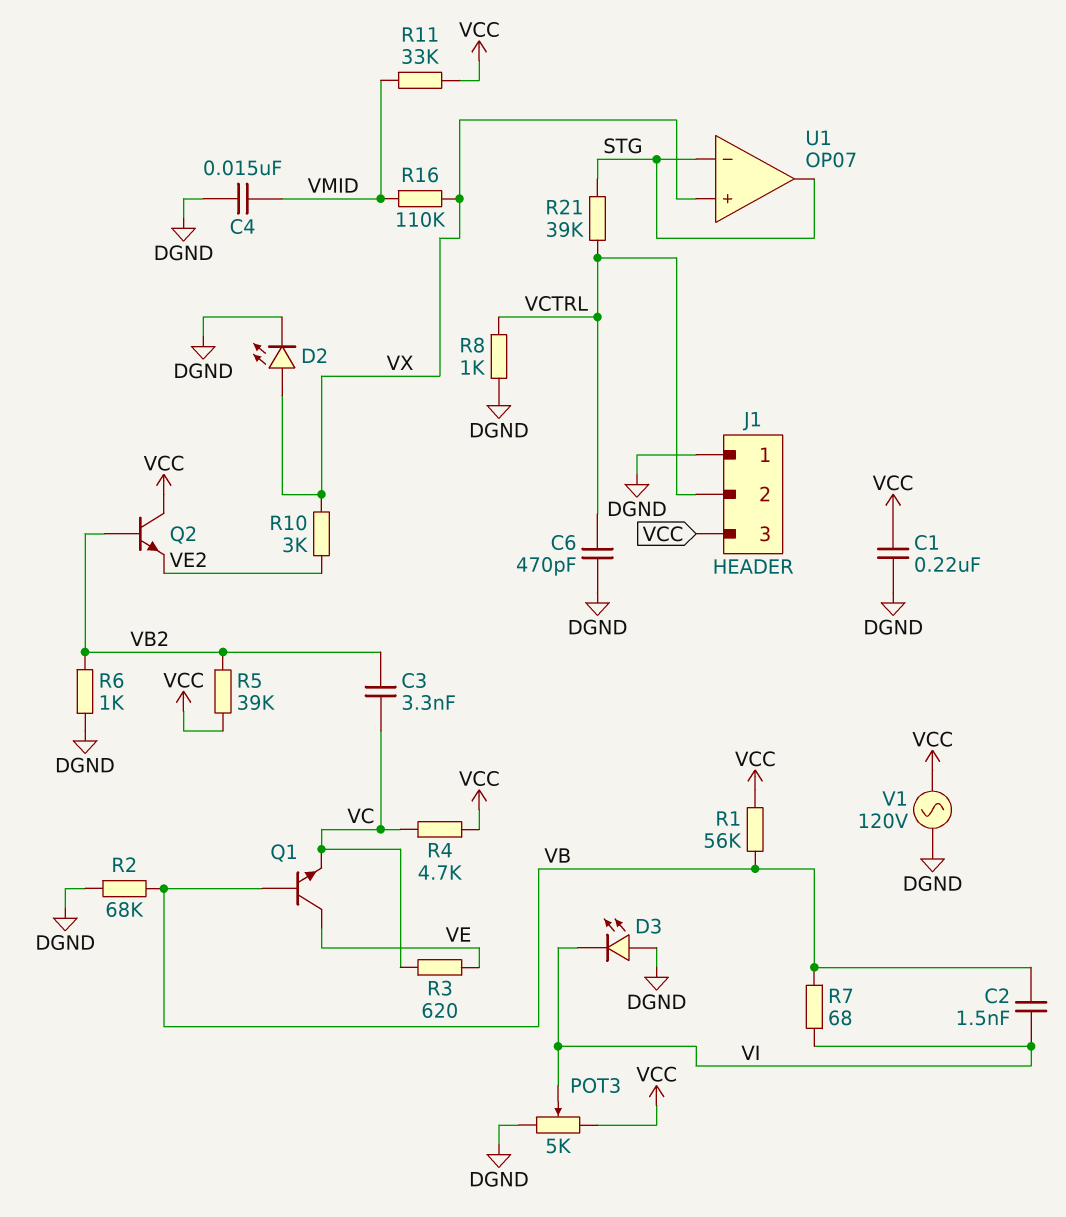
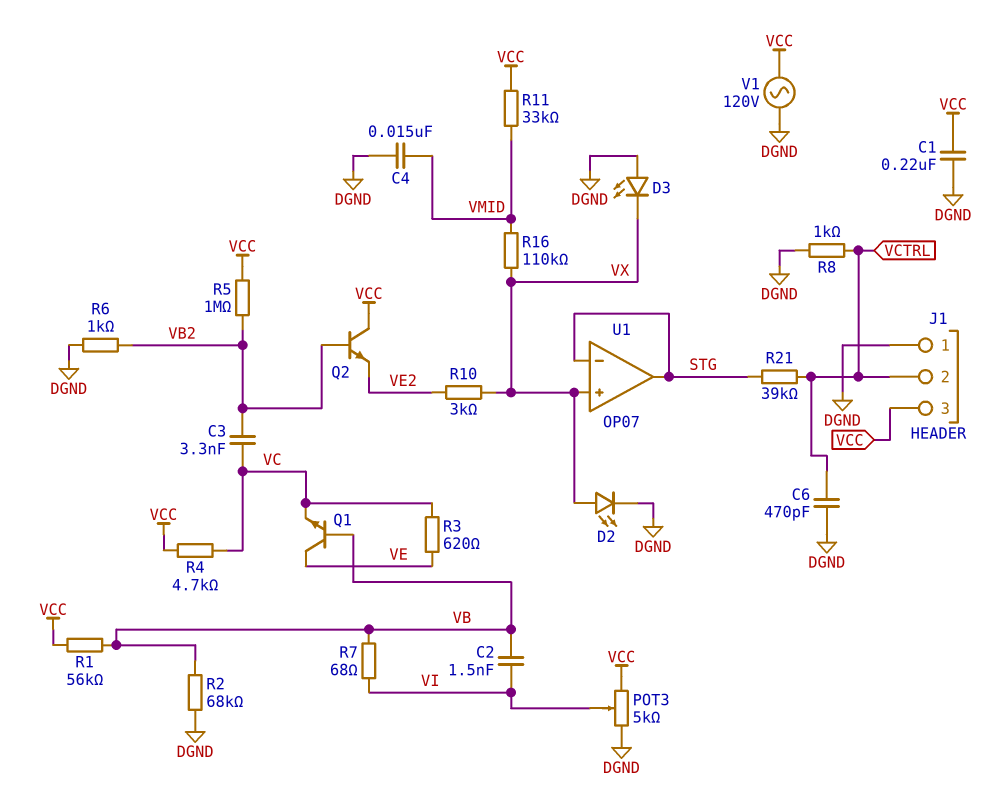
D3: LED (A DGND, K VI) -> LED (A DGND, K VX)
R5: 39k (VB2, VCC) -> 1M (VB2, VCC)

